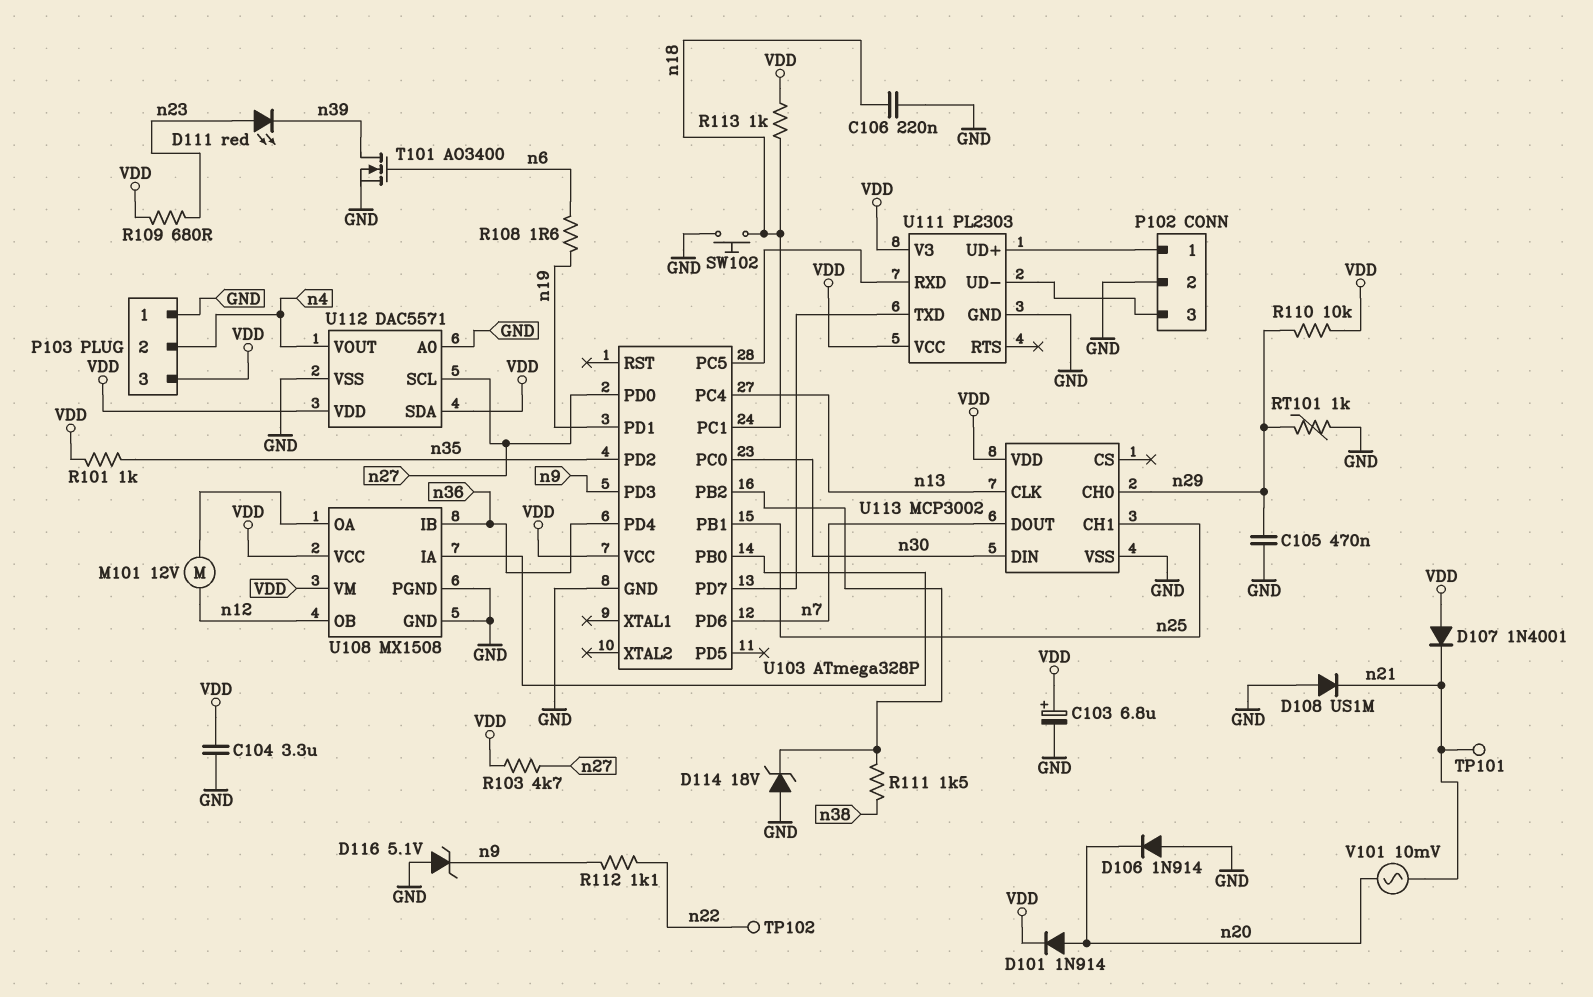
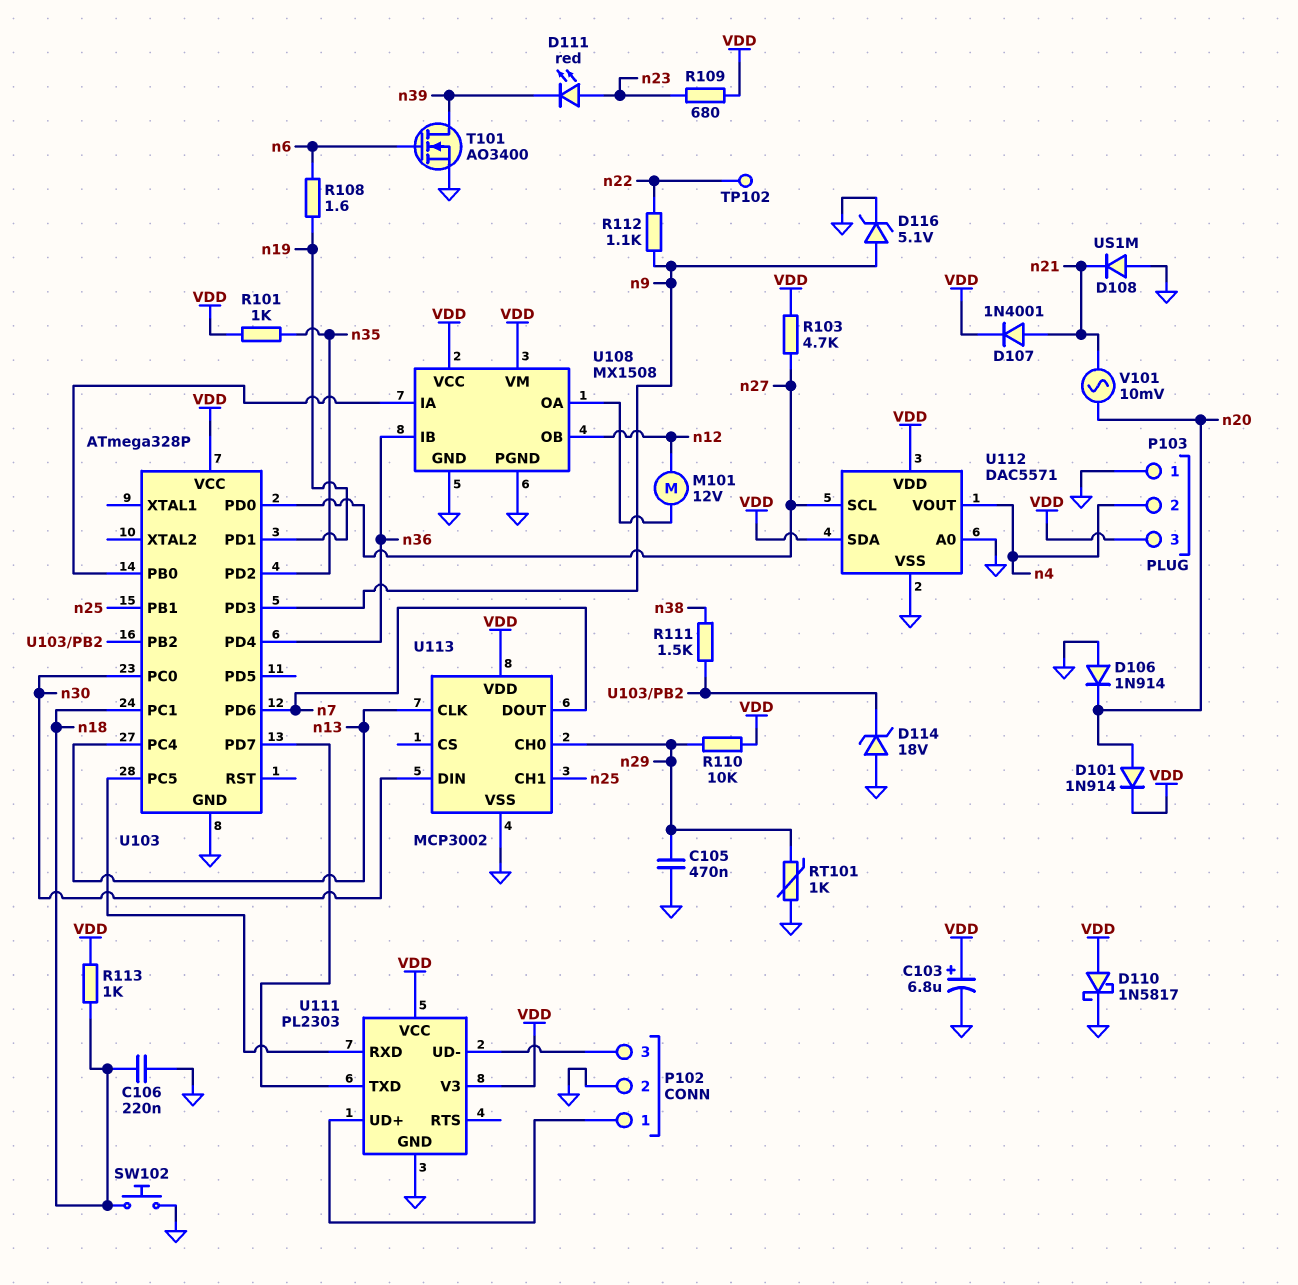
C104: 3.3uF (GND, VDD) -> none
D107: diode 1N4001 (A VDD, K n21) -> diode 1N4001 (A n21, K VDD)
D110: none -> schottky 1N5817 (A VDD, K GND)
D116: zener 5.1V (A GND, K n9) -> zener 5.1V (A n9, K GND)
TP101: test point (n21) -> none

